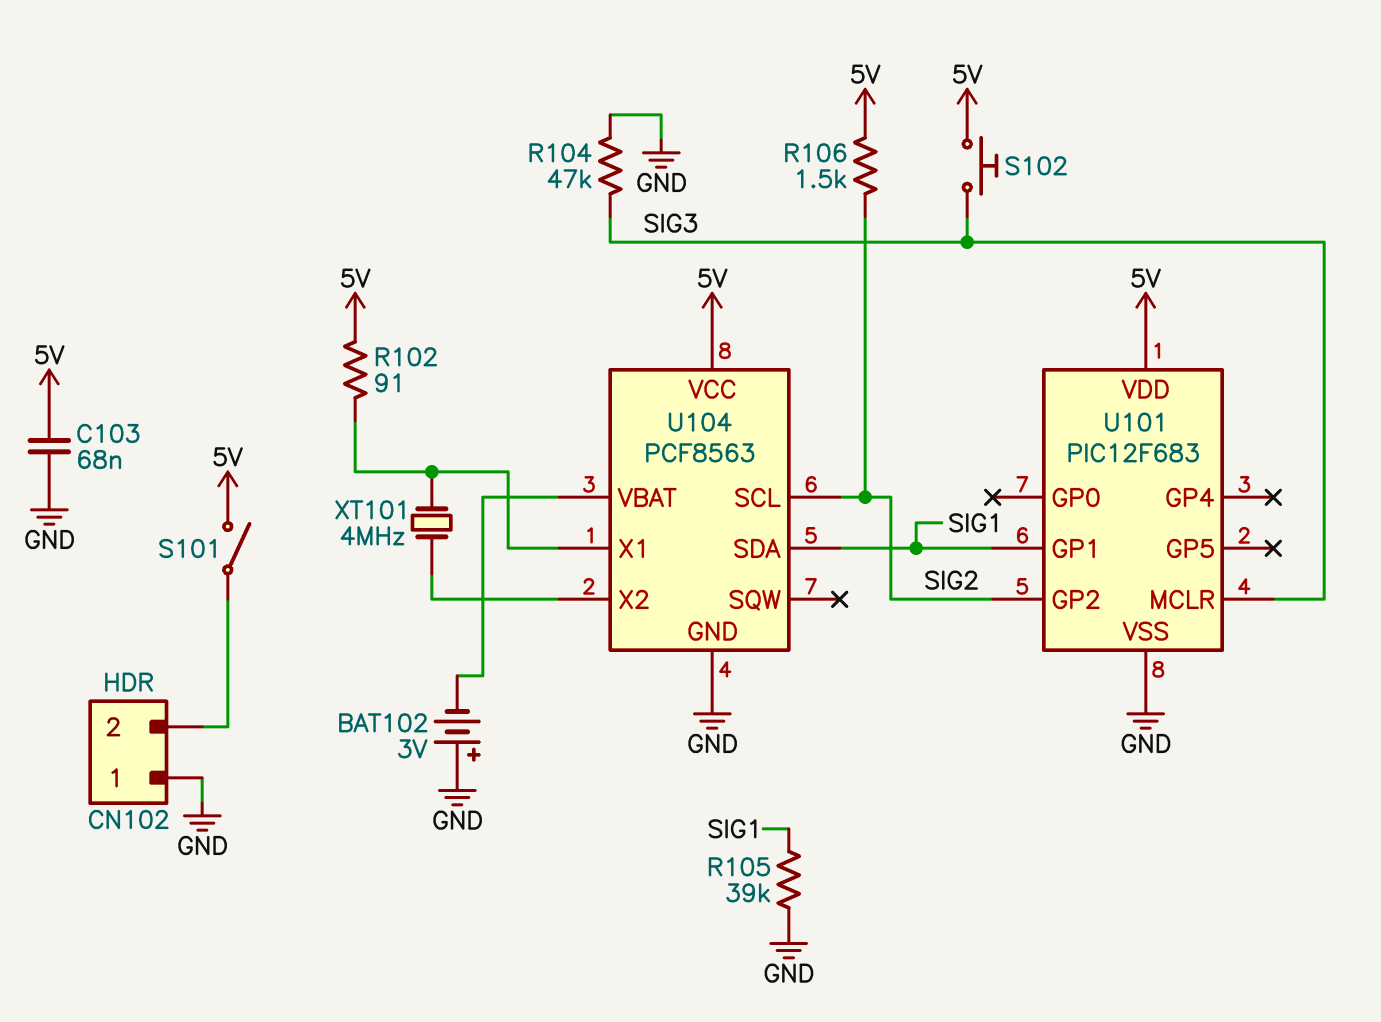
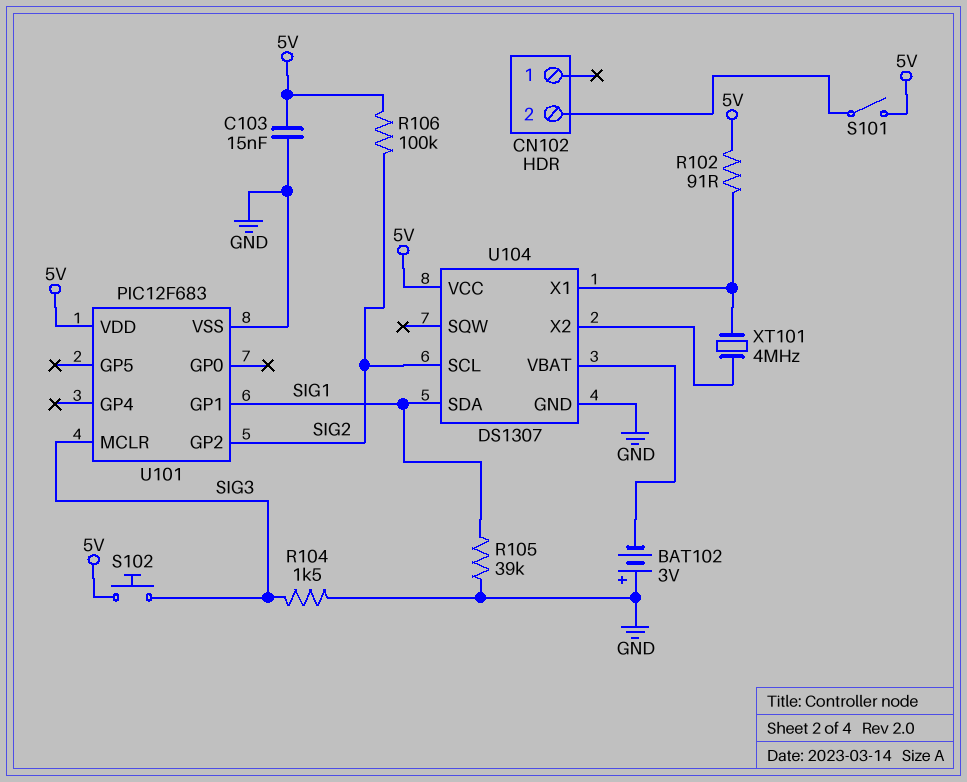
C103: 68nF (5V, GND) -> 15nF (5V, GND)
CN102 pin 1: GND -> none
R104: 47k (GND, SIG3) -> 1.5k (GND, SIG3)
R106: 1.5k (5V, SIG2) -> 100k (5V, SIG2)
U104: PCF8563 -> DS1307

